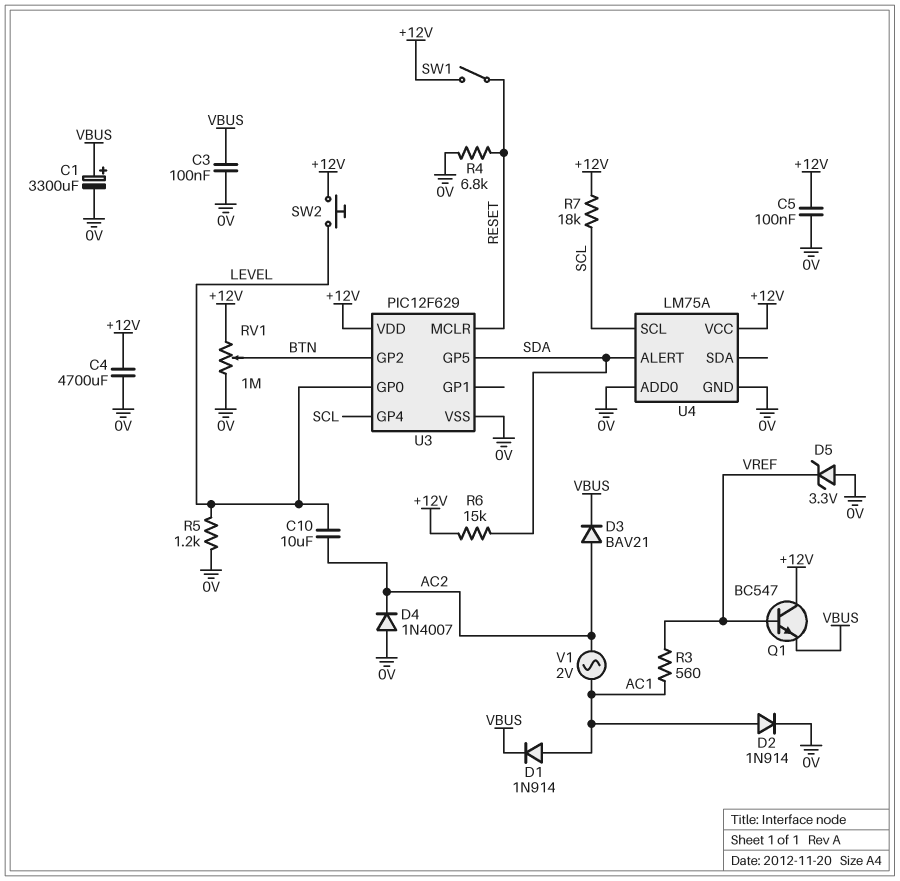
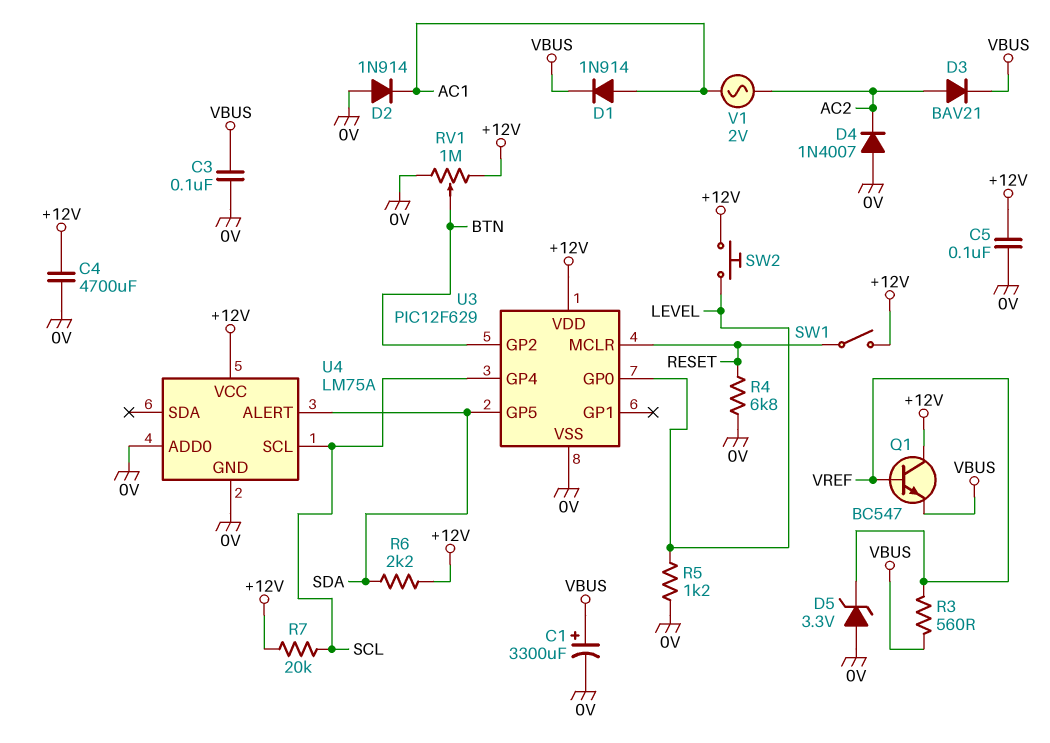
C10: 10uF (AC2, LEVEL) -> none
D2: diode 1N914 (A AC1, K 0V) -> diode 1N914 (A 0V, K AC1)
R3: 560 (AC1, VREF) -> 560 (VBUS, VREF)
R6: 15k (+12V, SDA) -> 2.2k (+12V, SDA)
R7: 18k (+12V, SCL) -> 20k (+12V, SCL)

